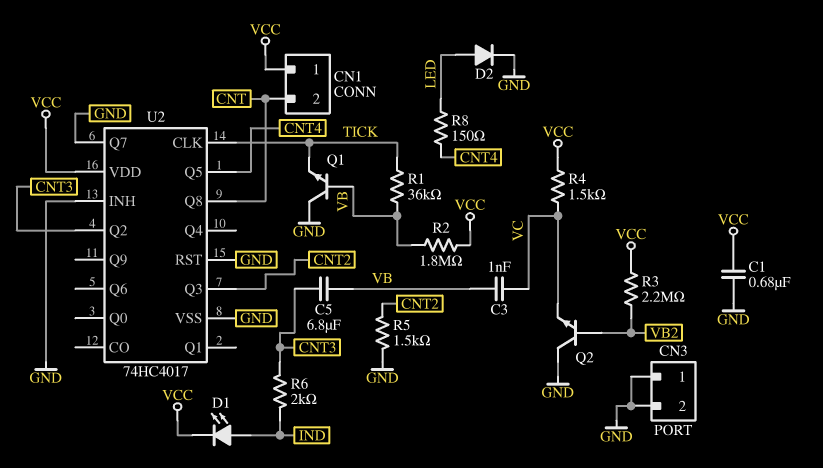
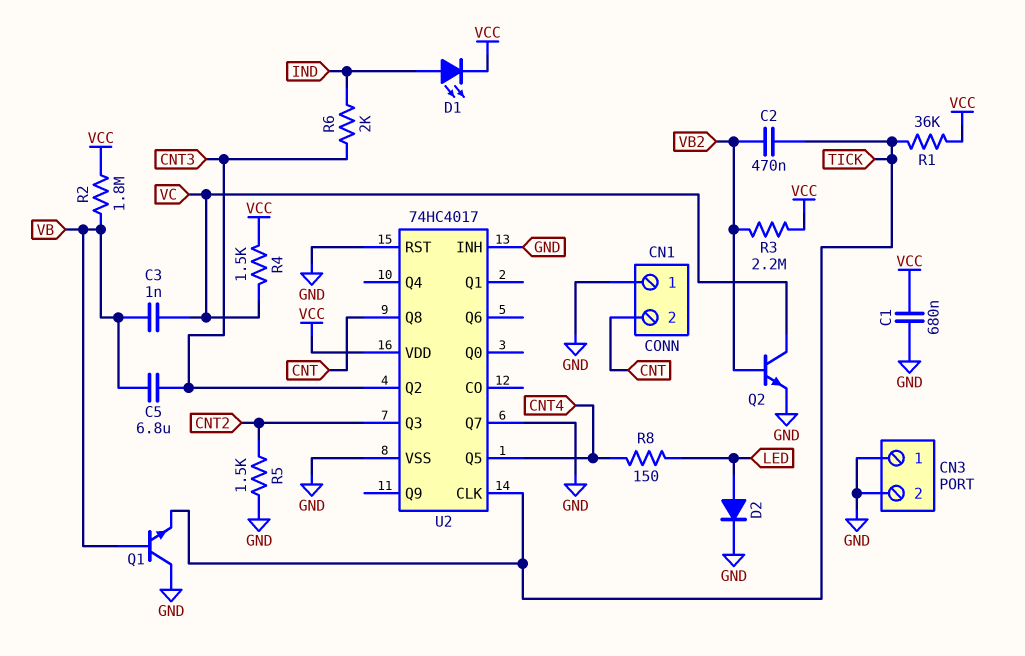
C2: none -> 470nF (TICK, VB2)
CN1 pin 1: VCC -> GND
Q2: NPN (B VB2, C GND, E VC) -> NPN (B VB2, C VC, E GND)
R1: 36k (TICK, VB) -> 36k (TICK, VCC)

